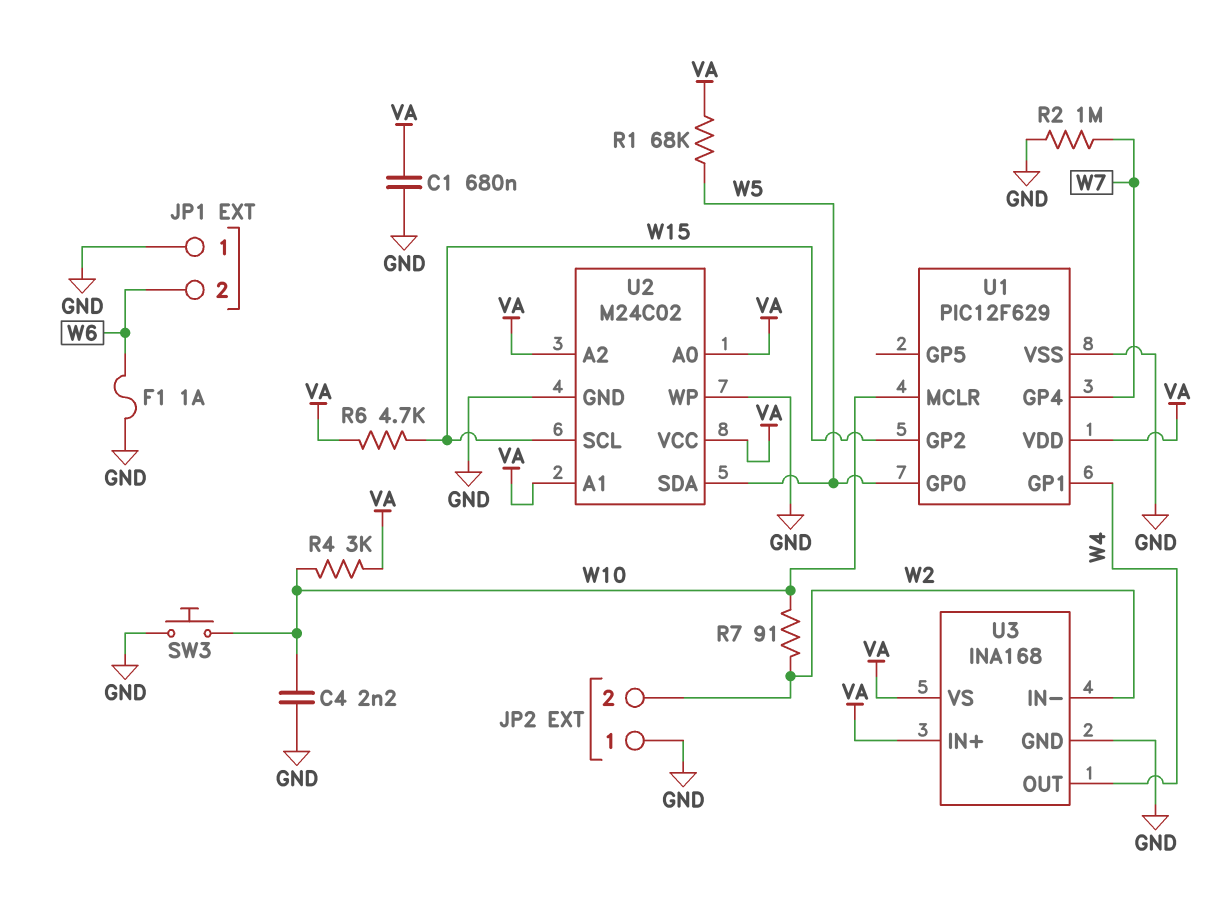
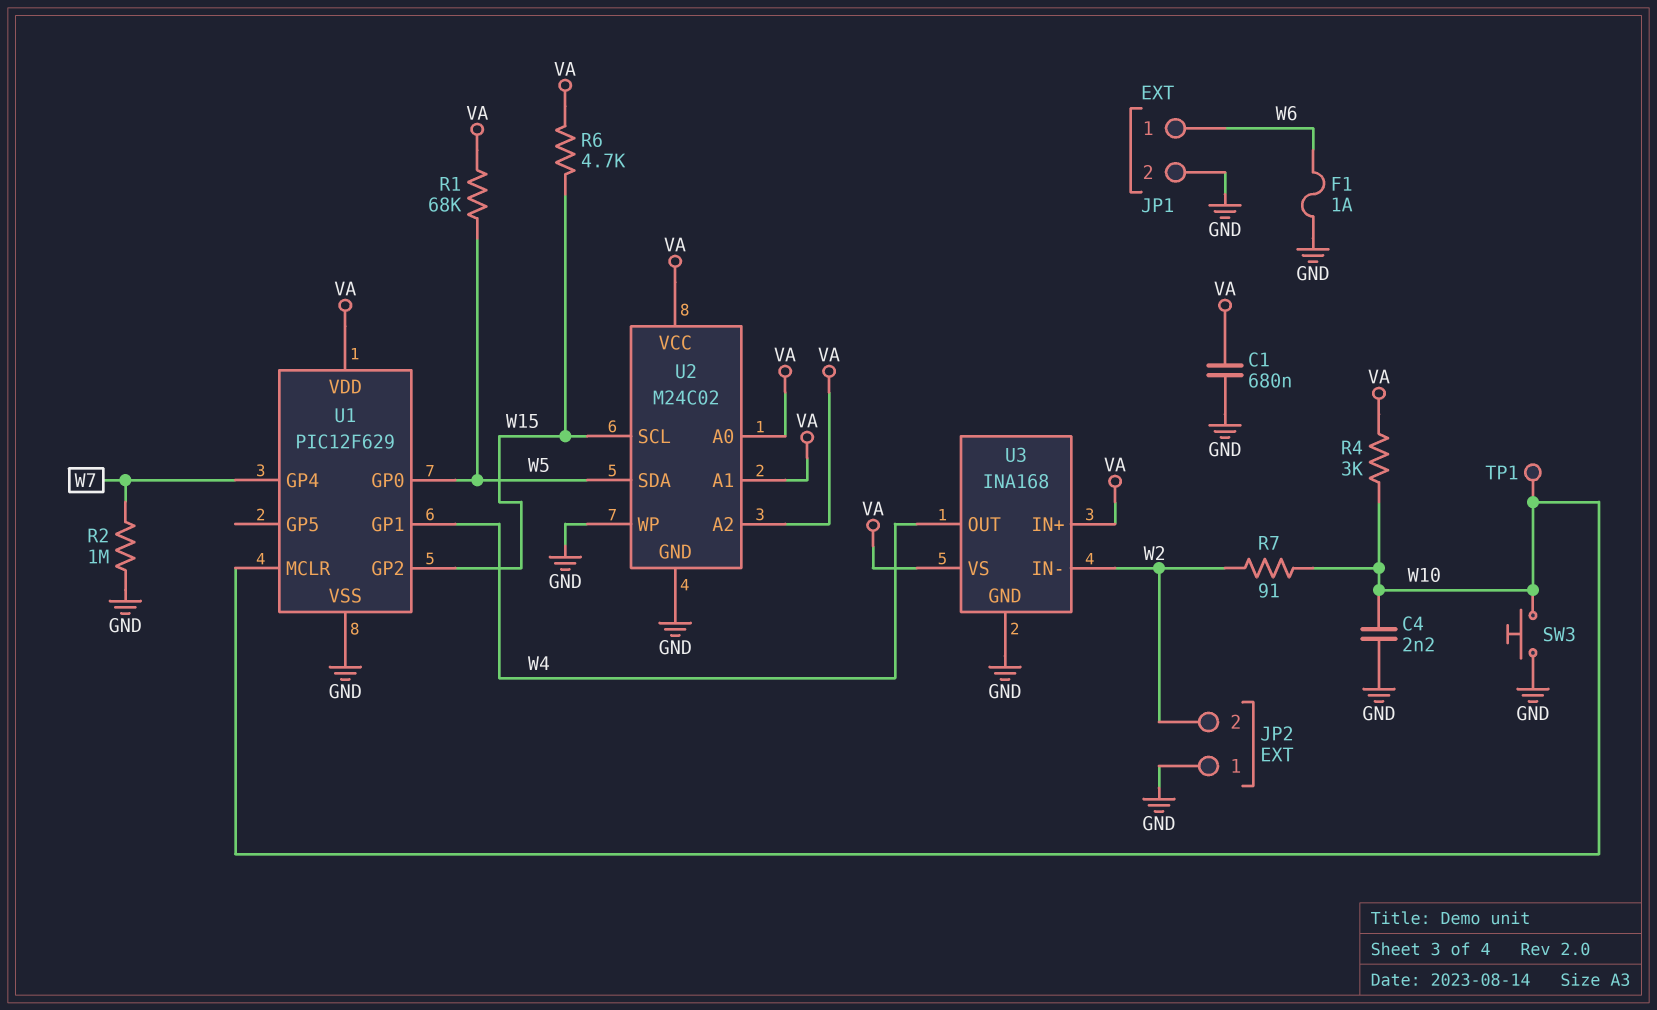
JP1 pin 1: GND -> W6
JP1 pin 2: W6 -> GND
TP1: none -> test point (W10)

